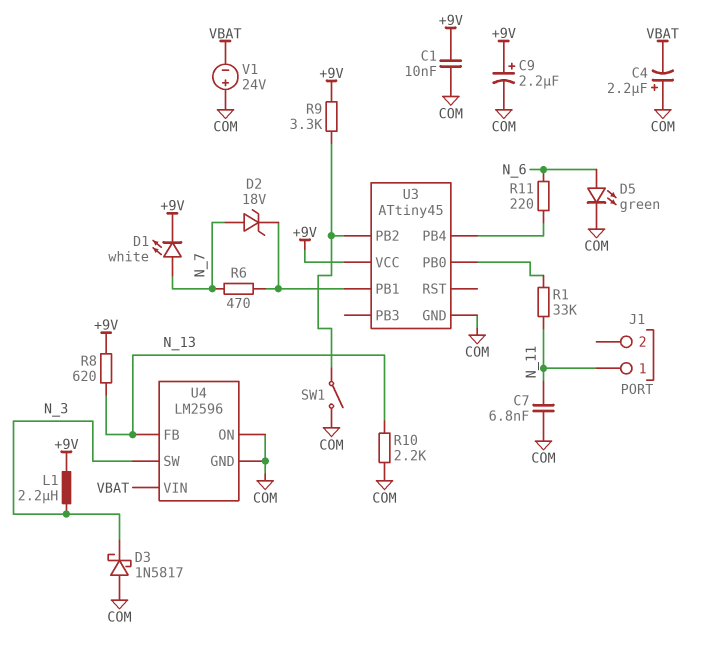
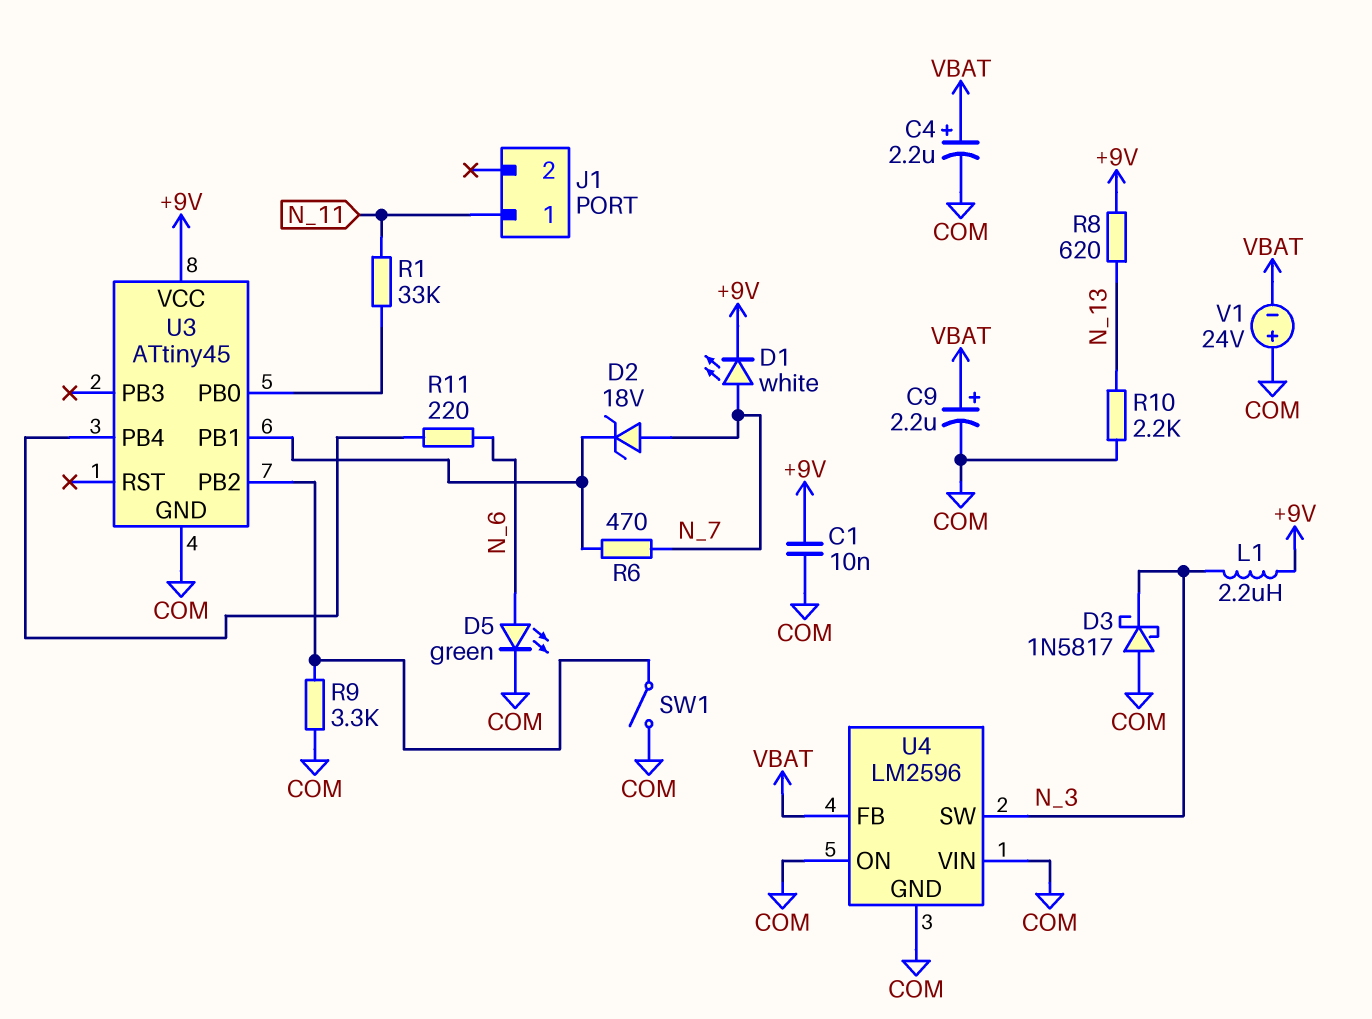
C4: 2.2uF (plus COM, minus VBAT) -> 2.2uF (plus VBAT, minus COM)
C7: 6.8nF (COM, N_11) -> none
C9: 2.2uF (plus +9V, minus COM) -> 2.2uF (plus VBAT, minus COM)
R9: 3.3k (+9V, U3/PB2) -> 3.3k (COM, U3/PB2)
U4 pin FB: N_13 -> VBAT
U4 pin VIN: VBAT -> COM

